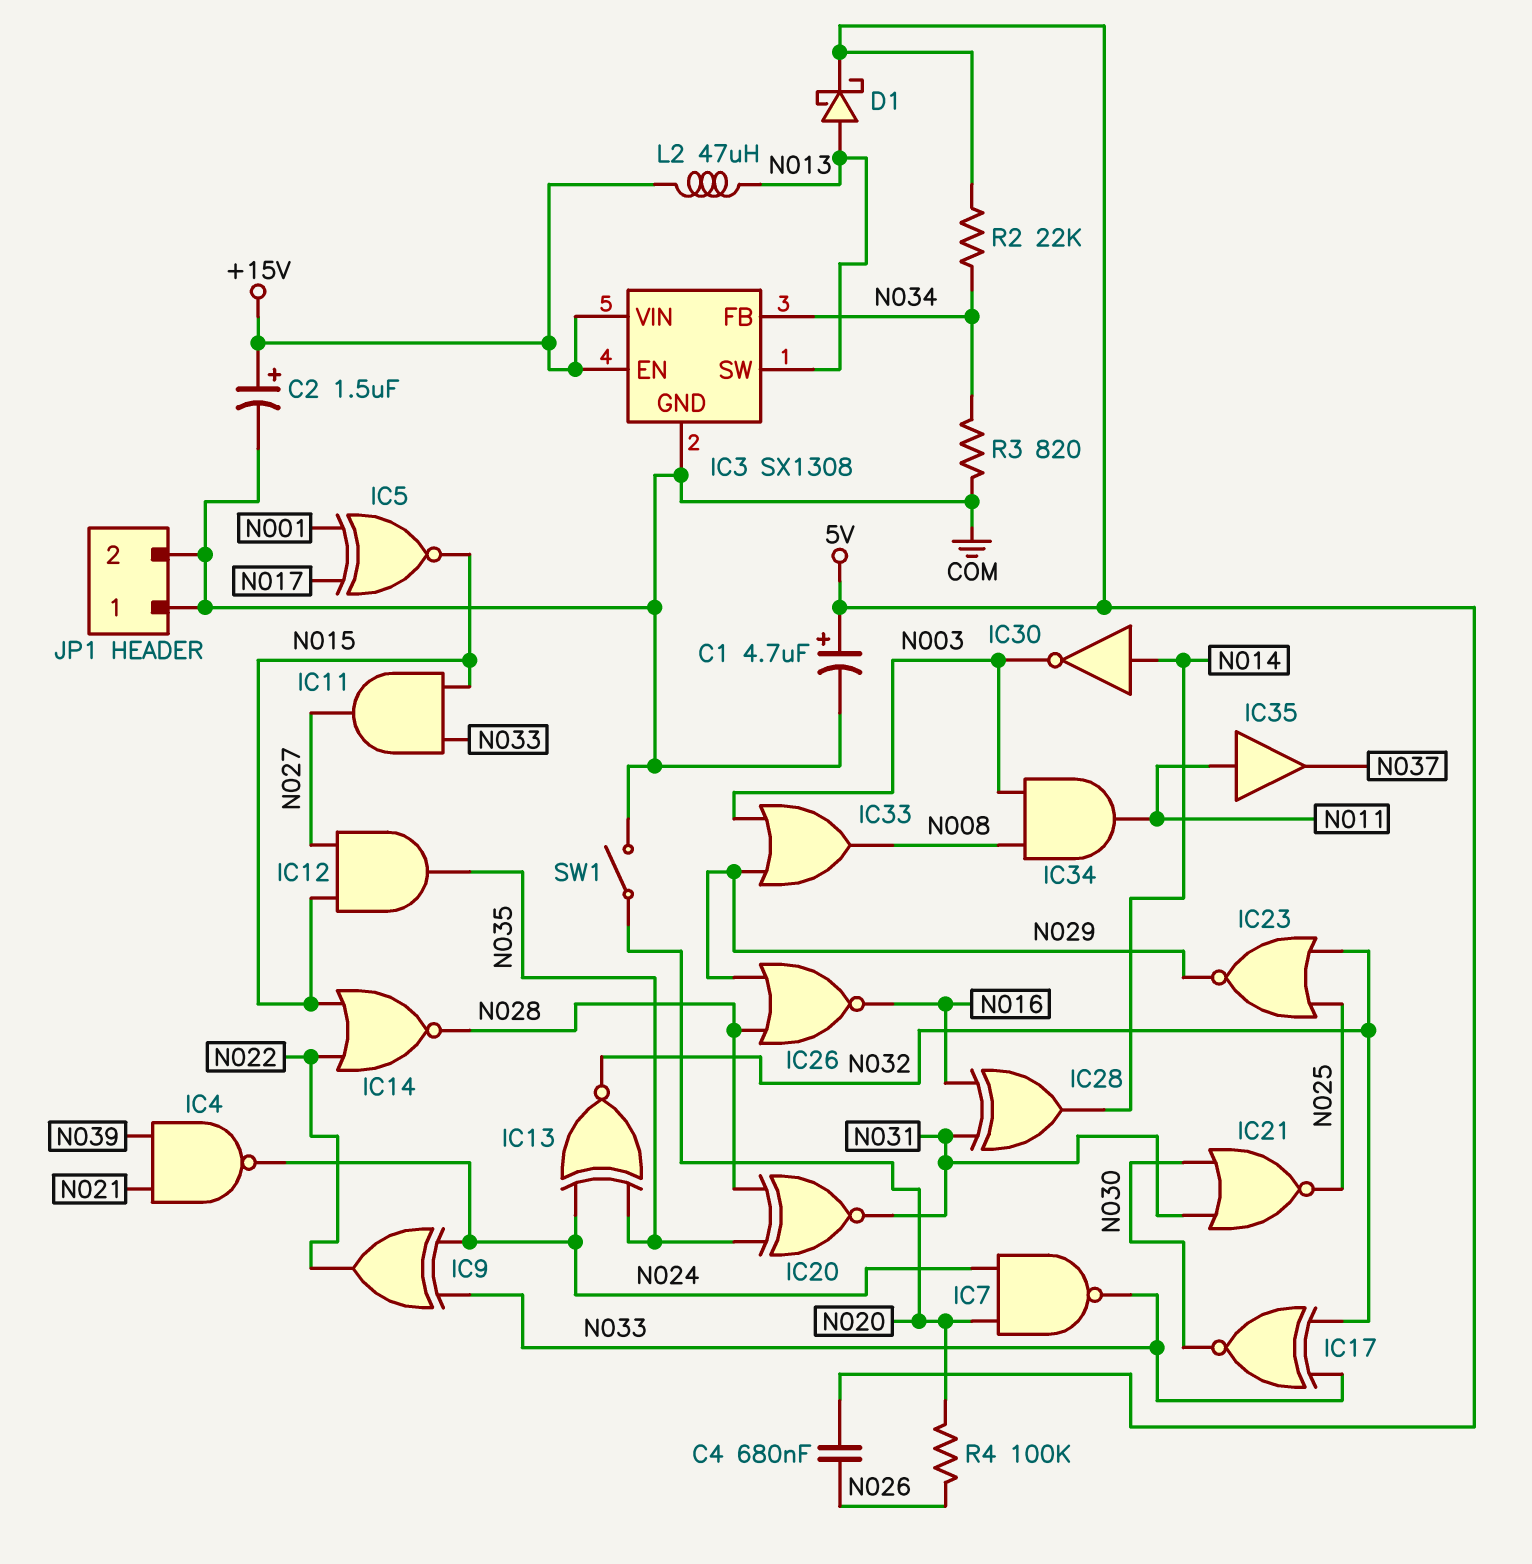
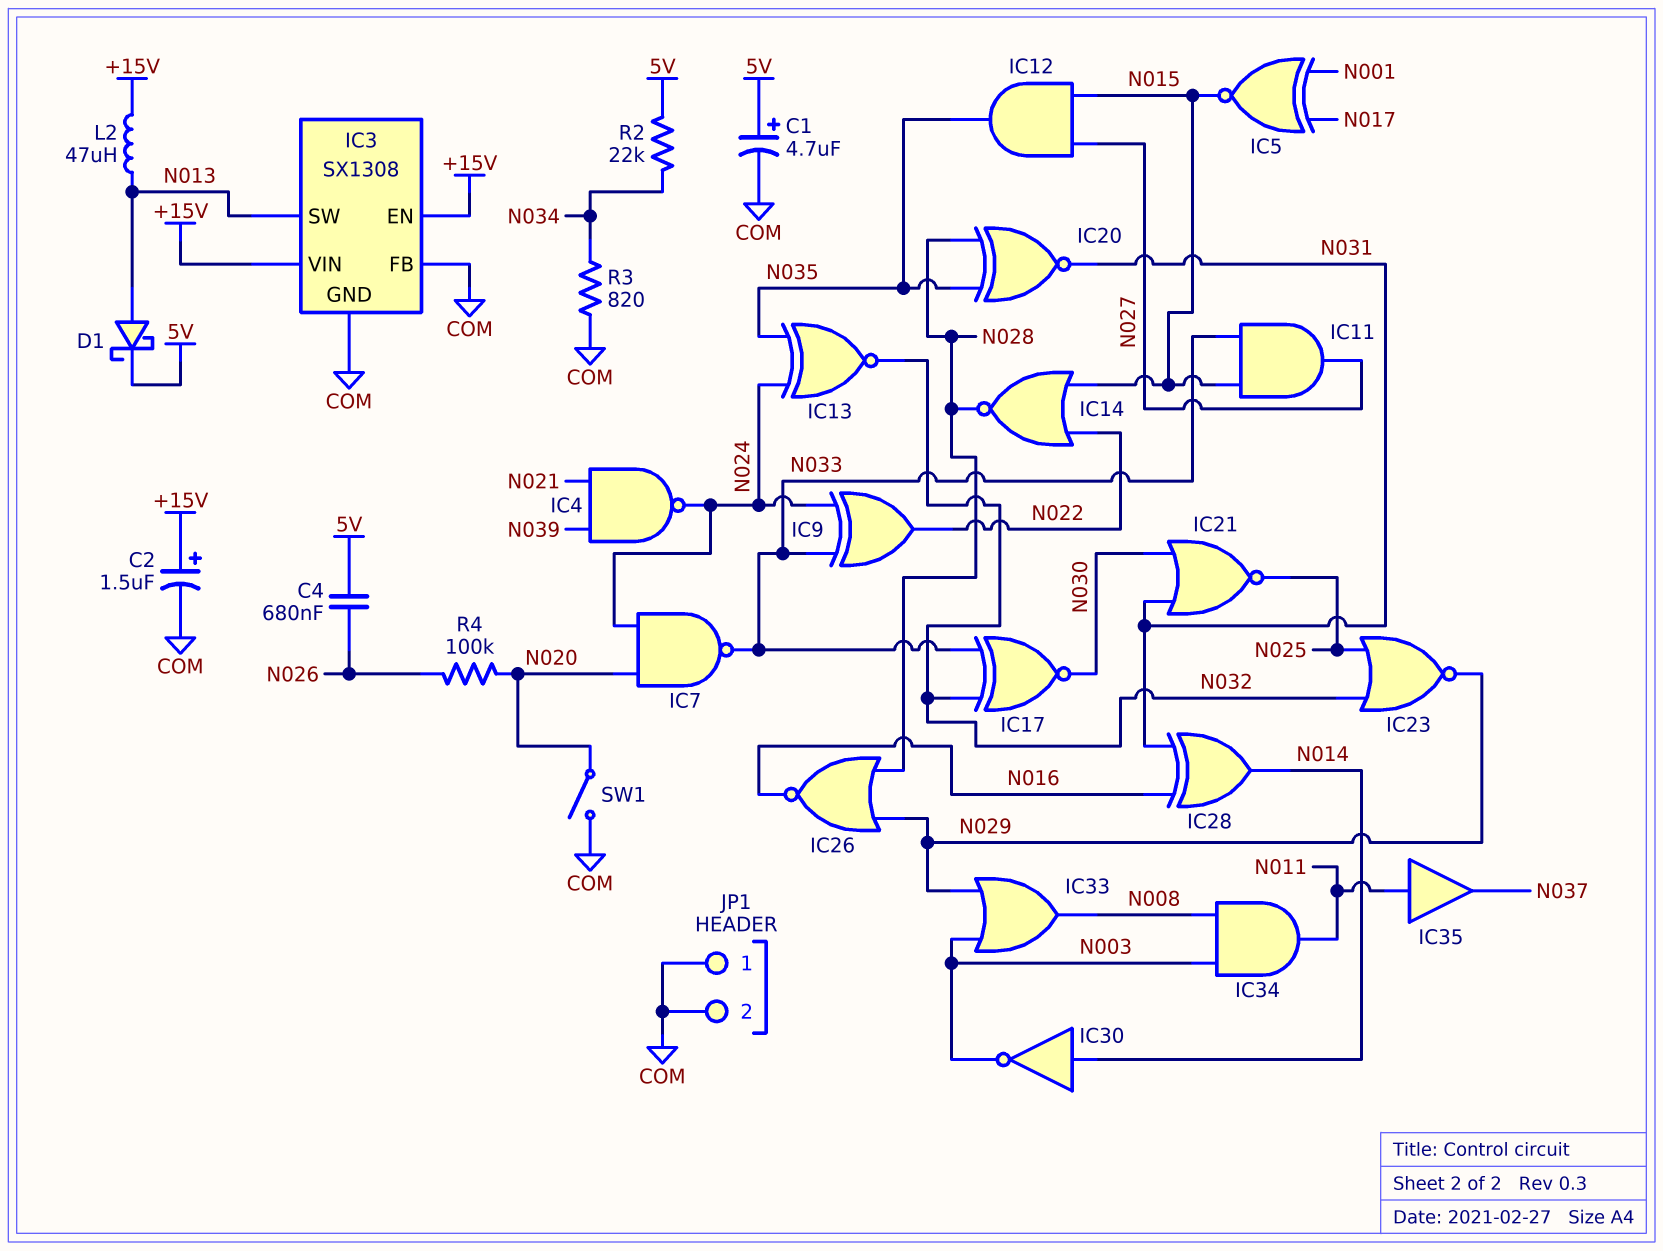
IC3 pin FB: N034 -> COM

